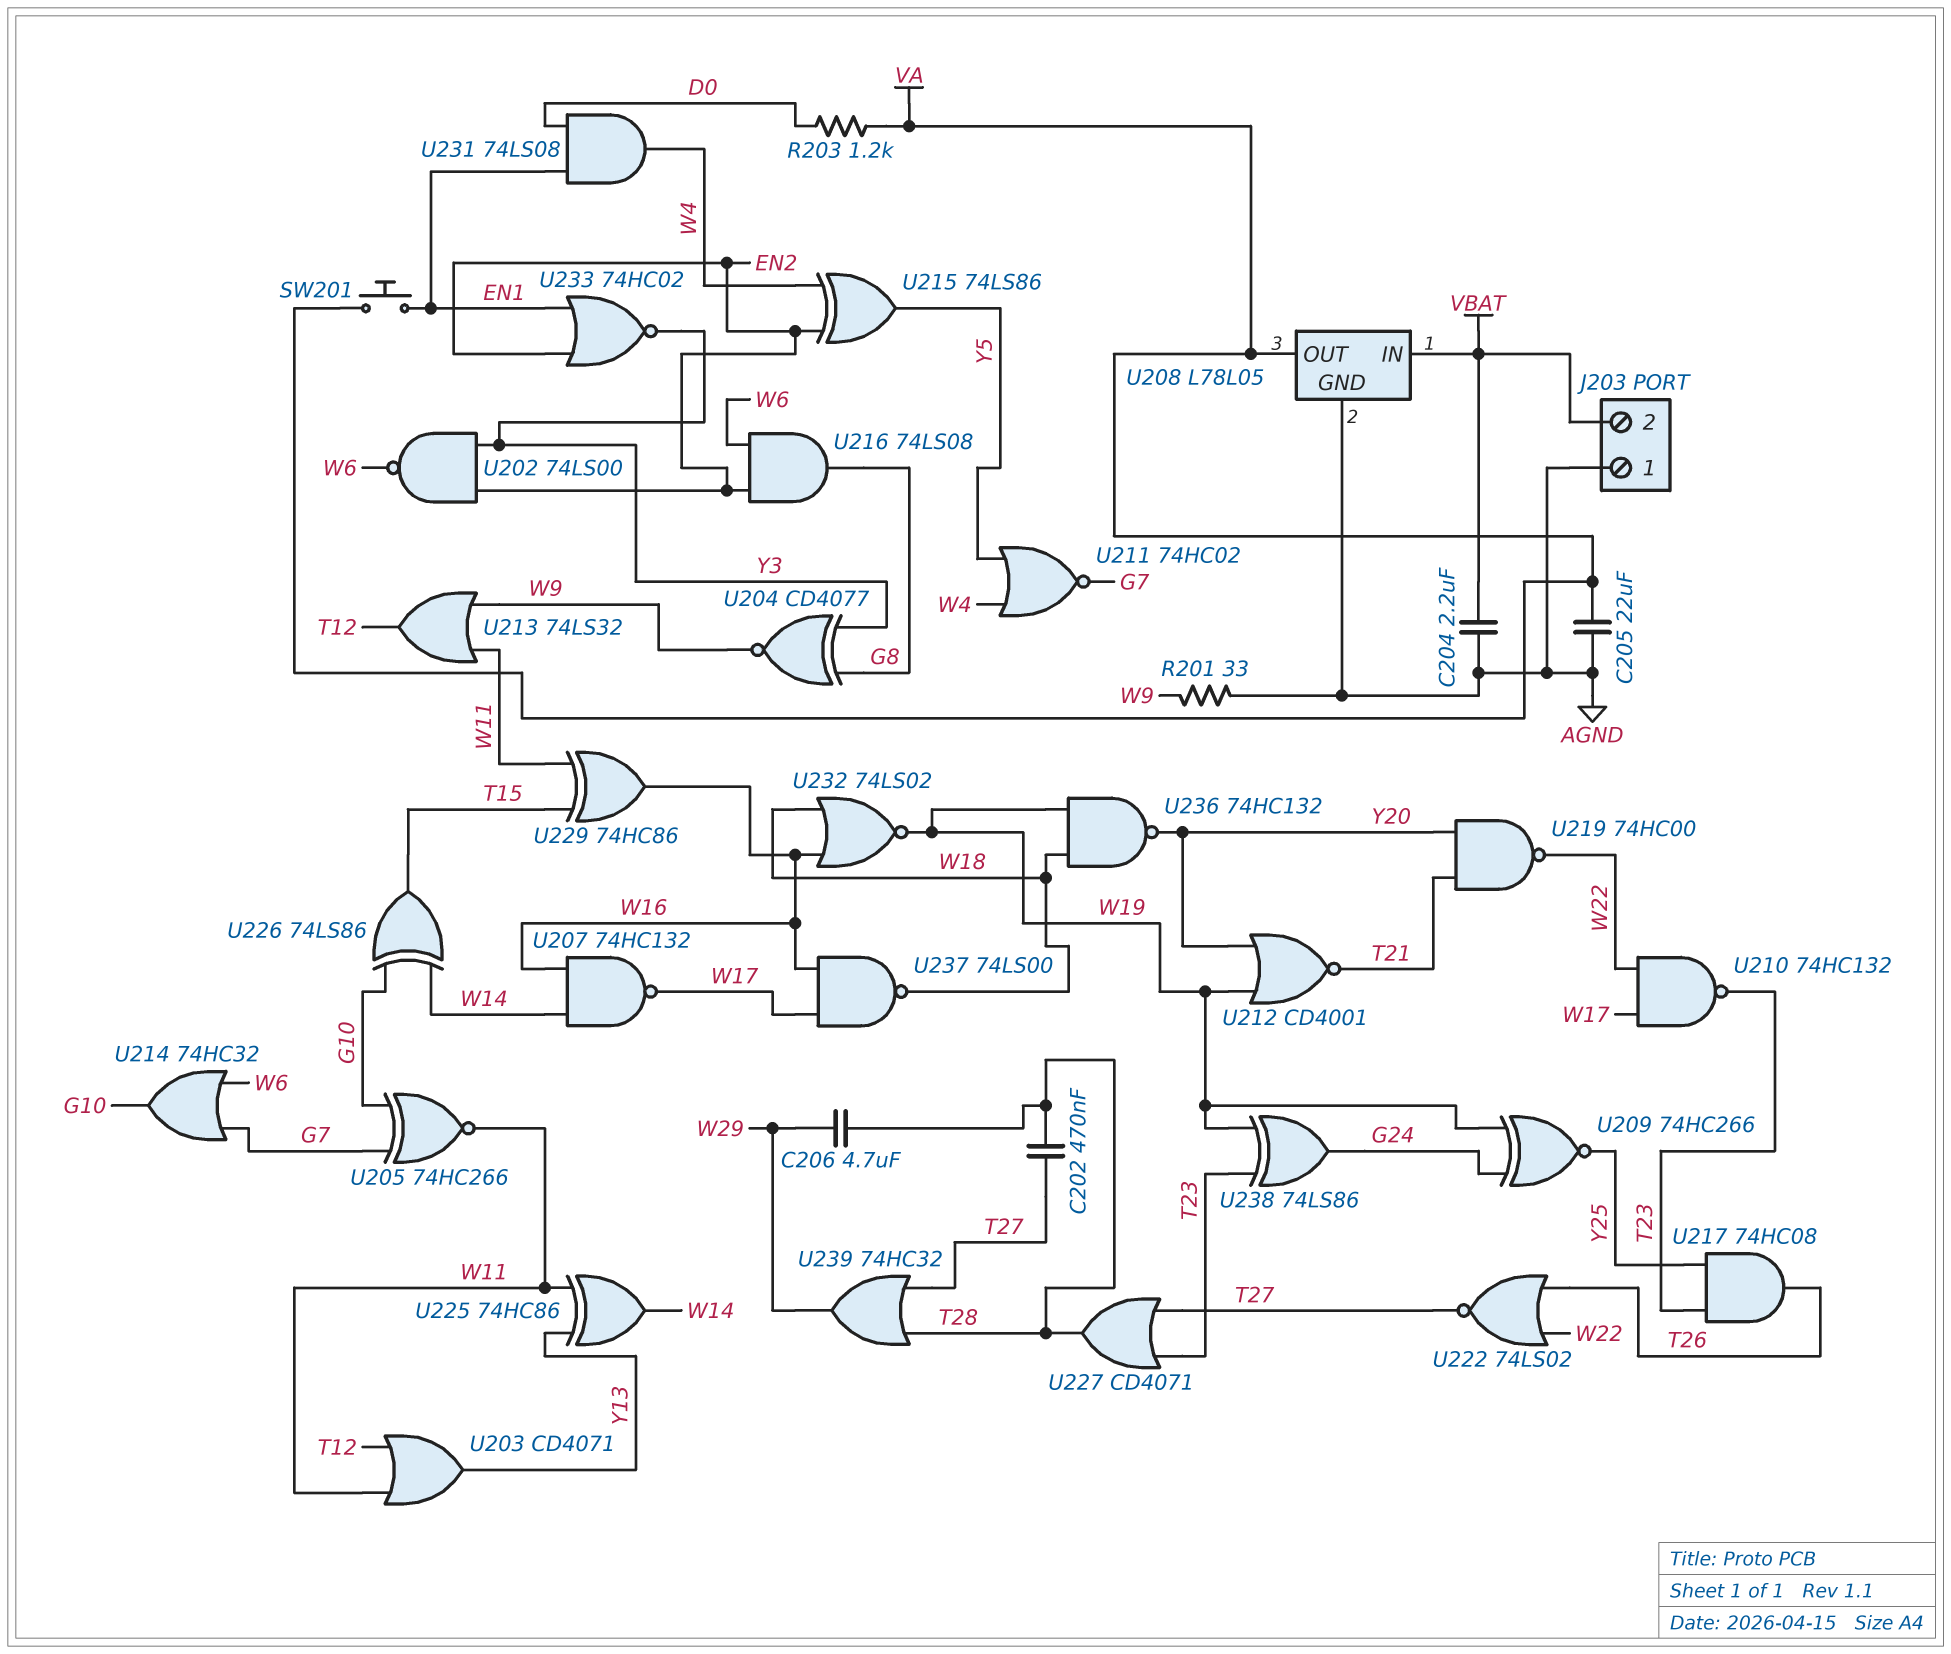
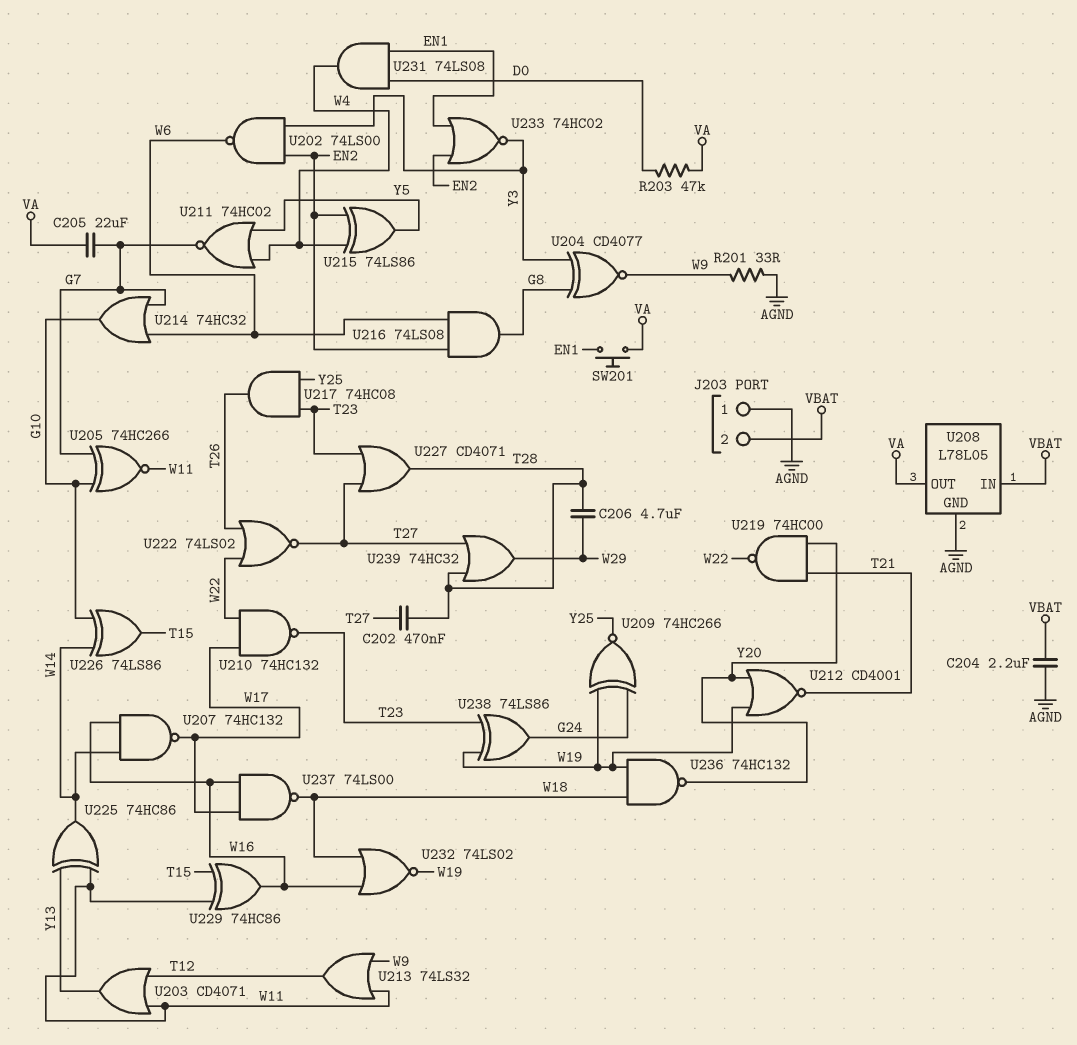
C205: 22uF (AGND, VA) -> 22uF (G7, VA)
R203: 1.2k (D0, VA) -> 47k (D0, VA)

